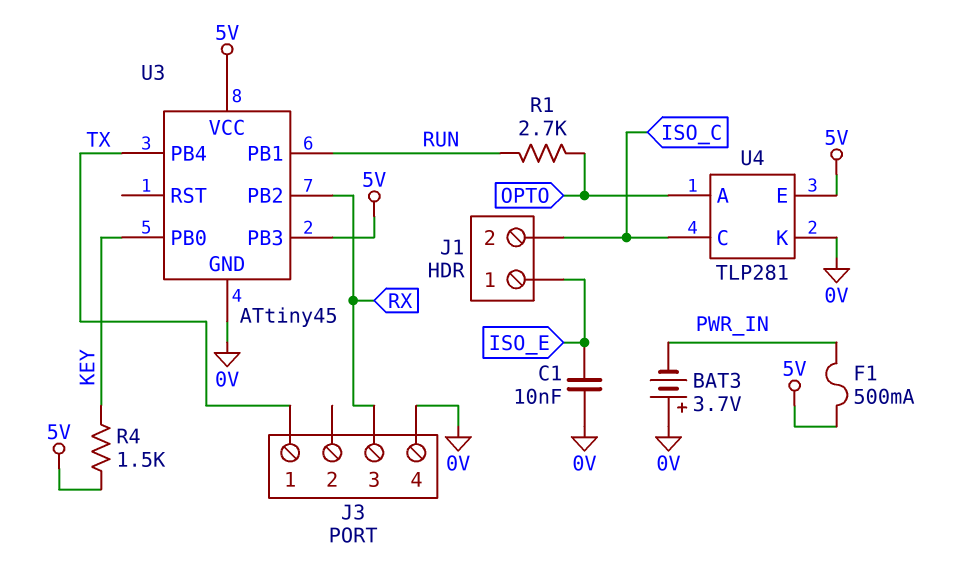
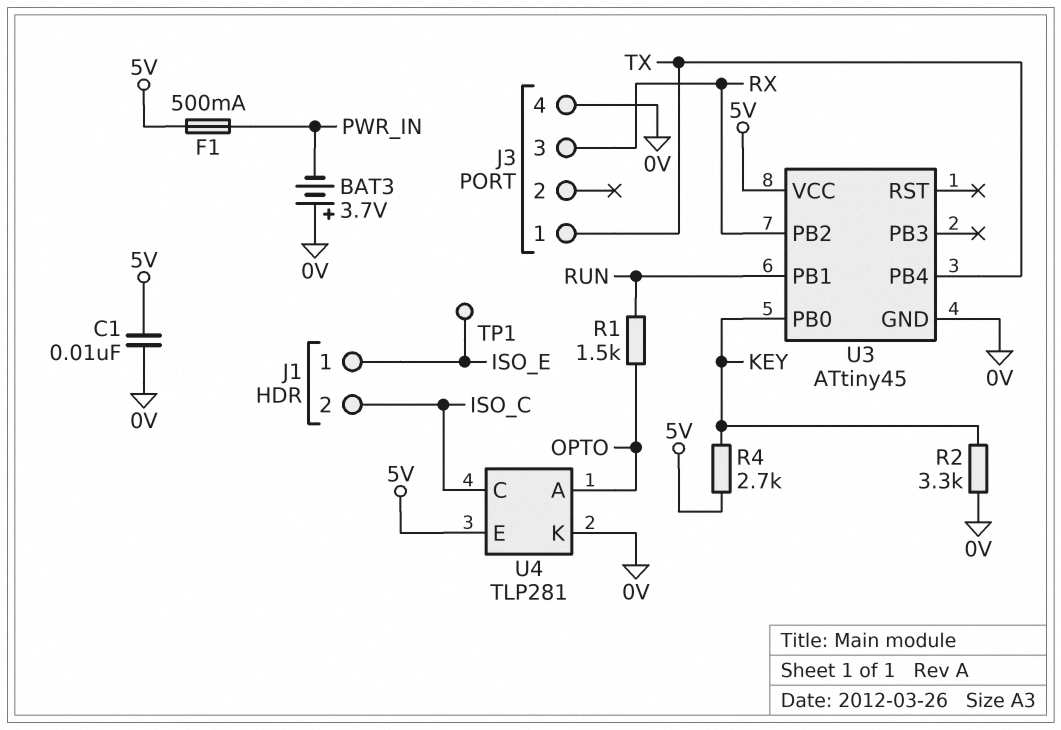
C1: 10nF (0V, ISO_E) -> 10nF (0V, 5V)
R1: 2.7k (OPTO, RUN) -> 1.5k (OPTO, RUN)
R2: none -> 3.3k (0V, KEY)
R4: 1.5k (5V, KEY) -> 2.7k (5V, KEY)
TP1: none -> test point (ISO_E)
U3 pin PB3: 5V -> none

